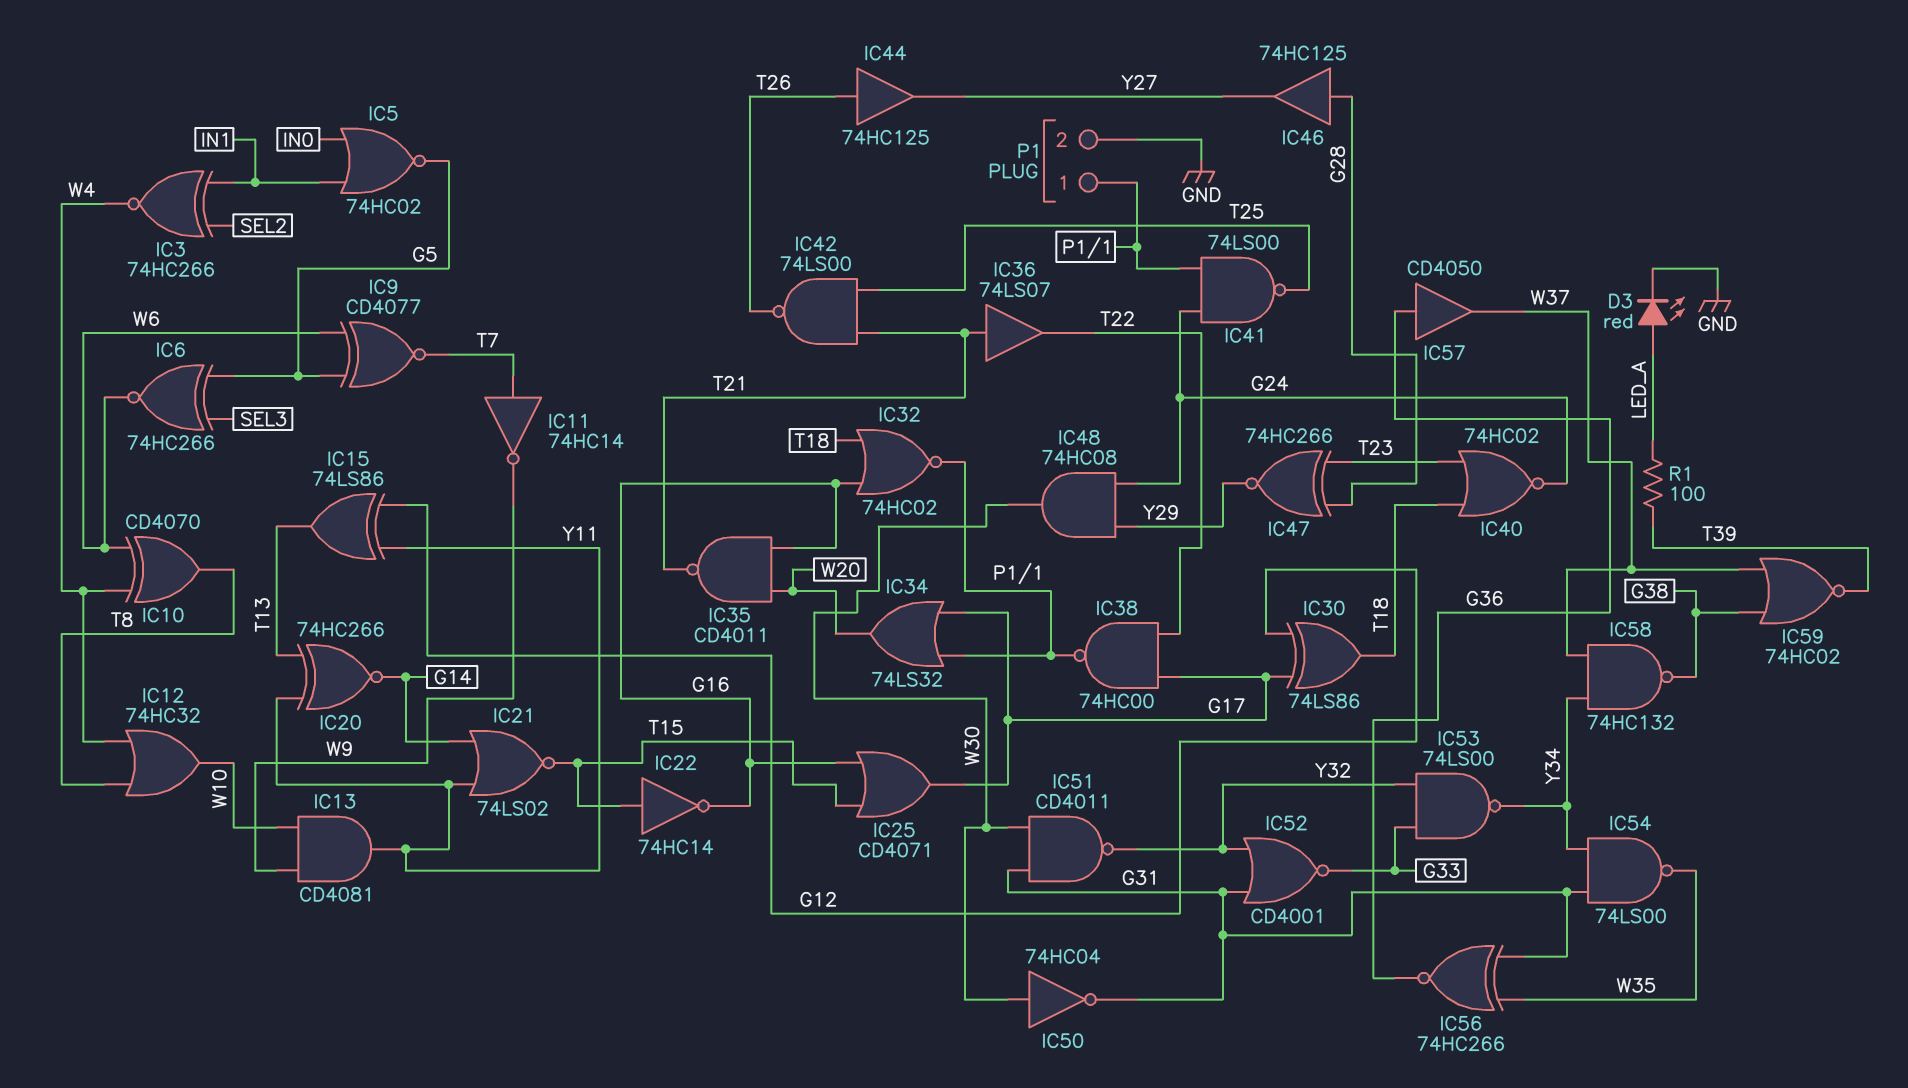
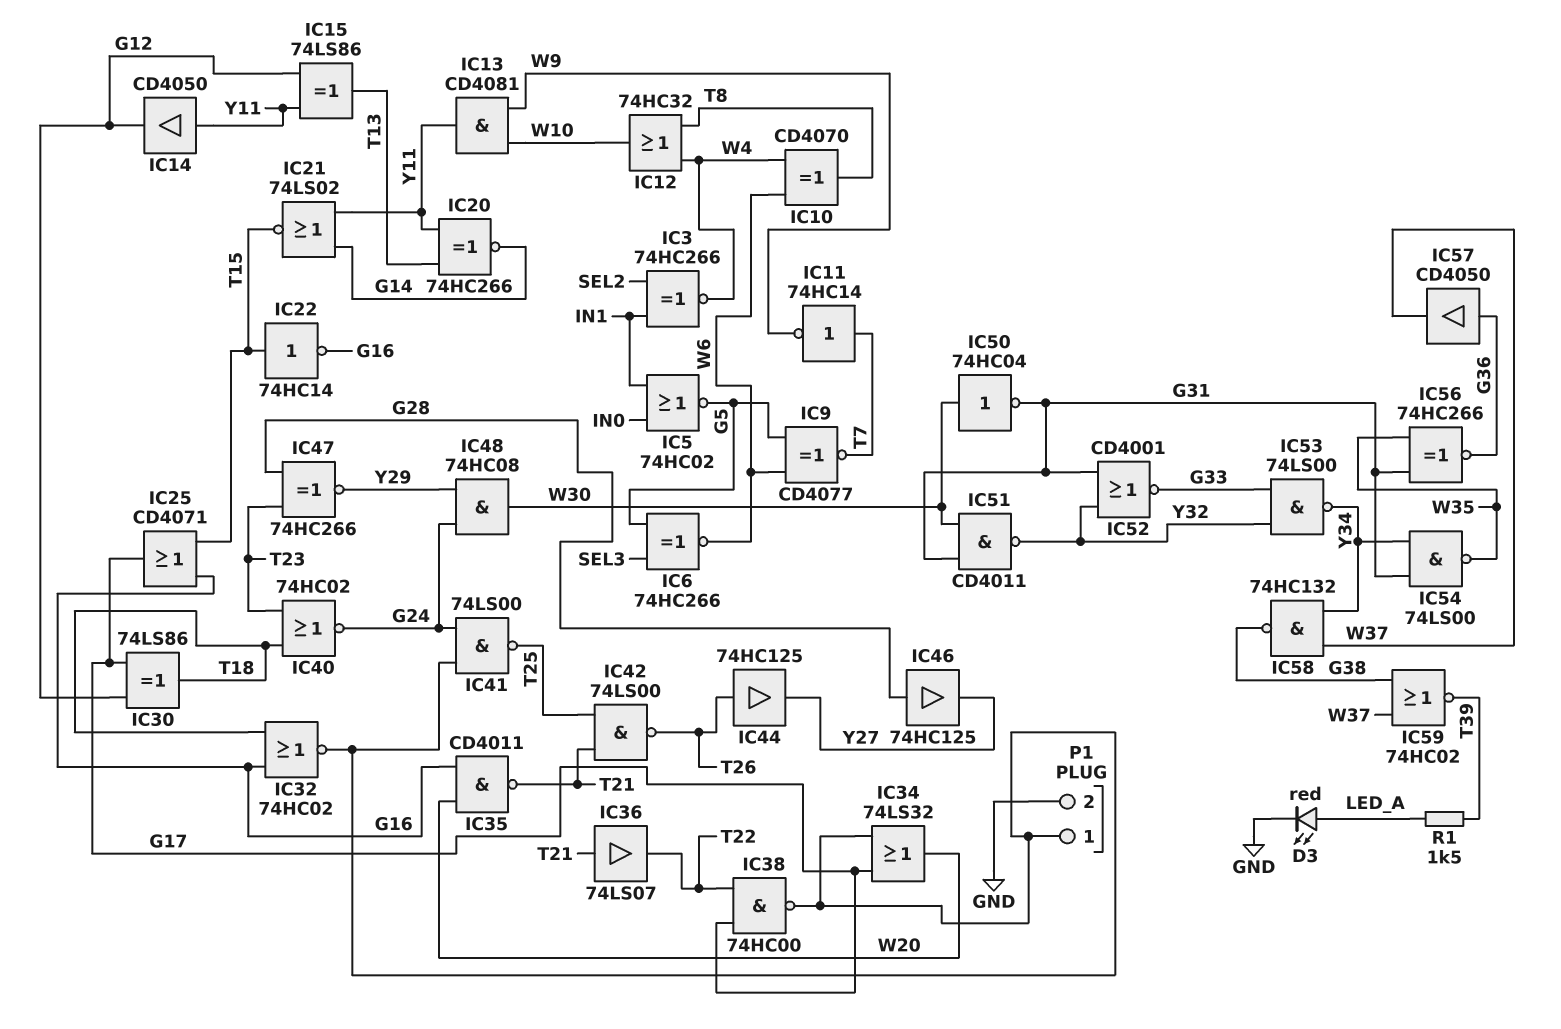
IC14: none -> buffer CD4050 (in Y11, out G12)
R1: 100 (LED_A, T39) -> 1.5k (LED_A, T39)

